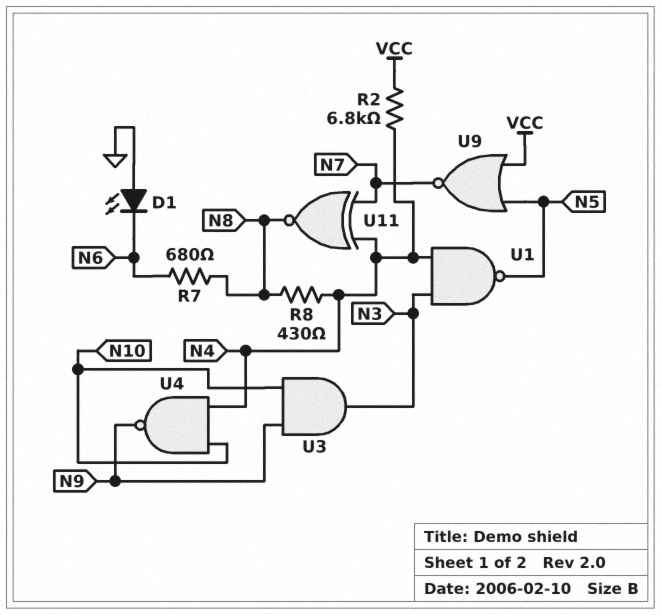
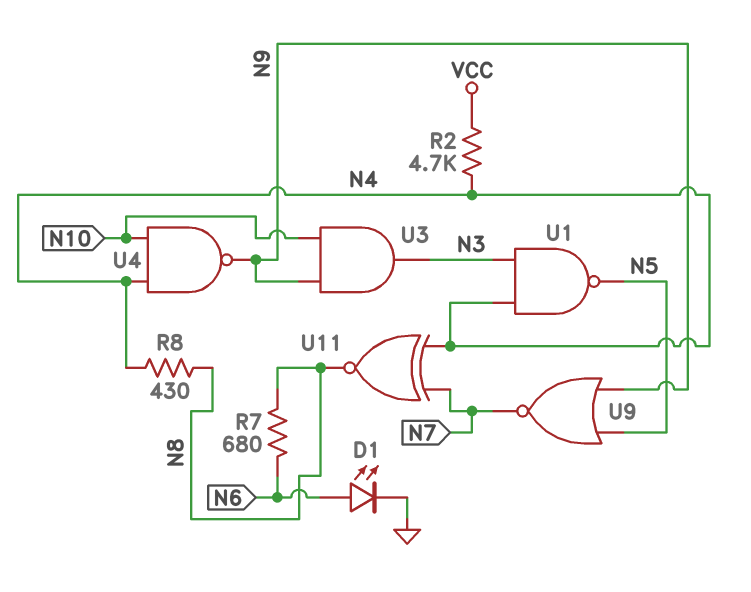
D1: LED (A GND, K N6) -> LED (A N6, K GND)
R2: 6.8k (N4, VCC) -> 4.7k (N4, VCC)
U9: NOR (in N5, in VCC, out N7) -> NOR (in N5, in N9, out N7)

